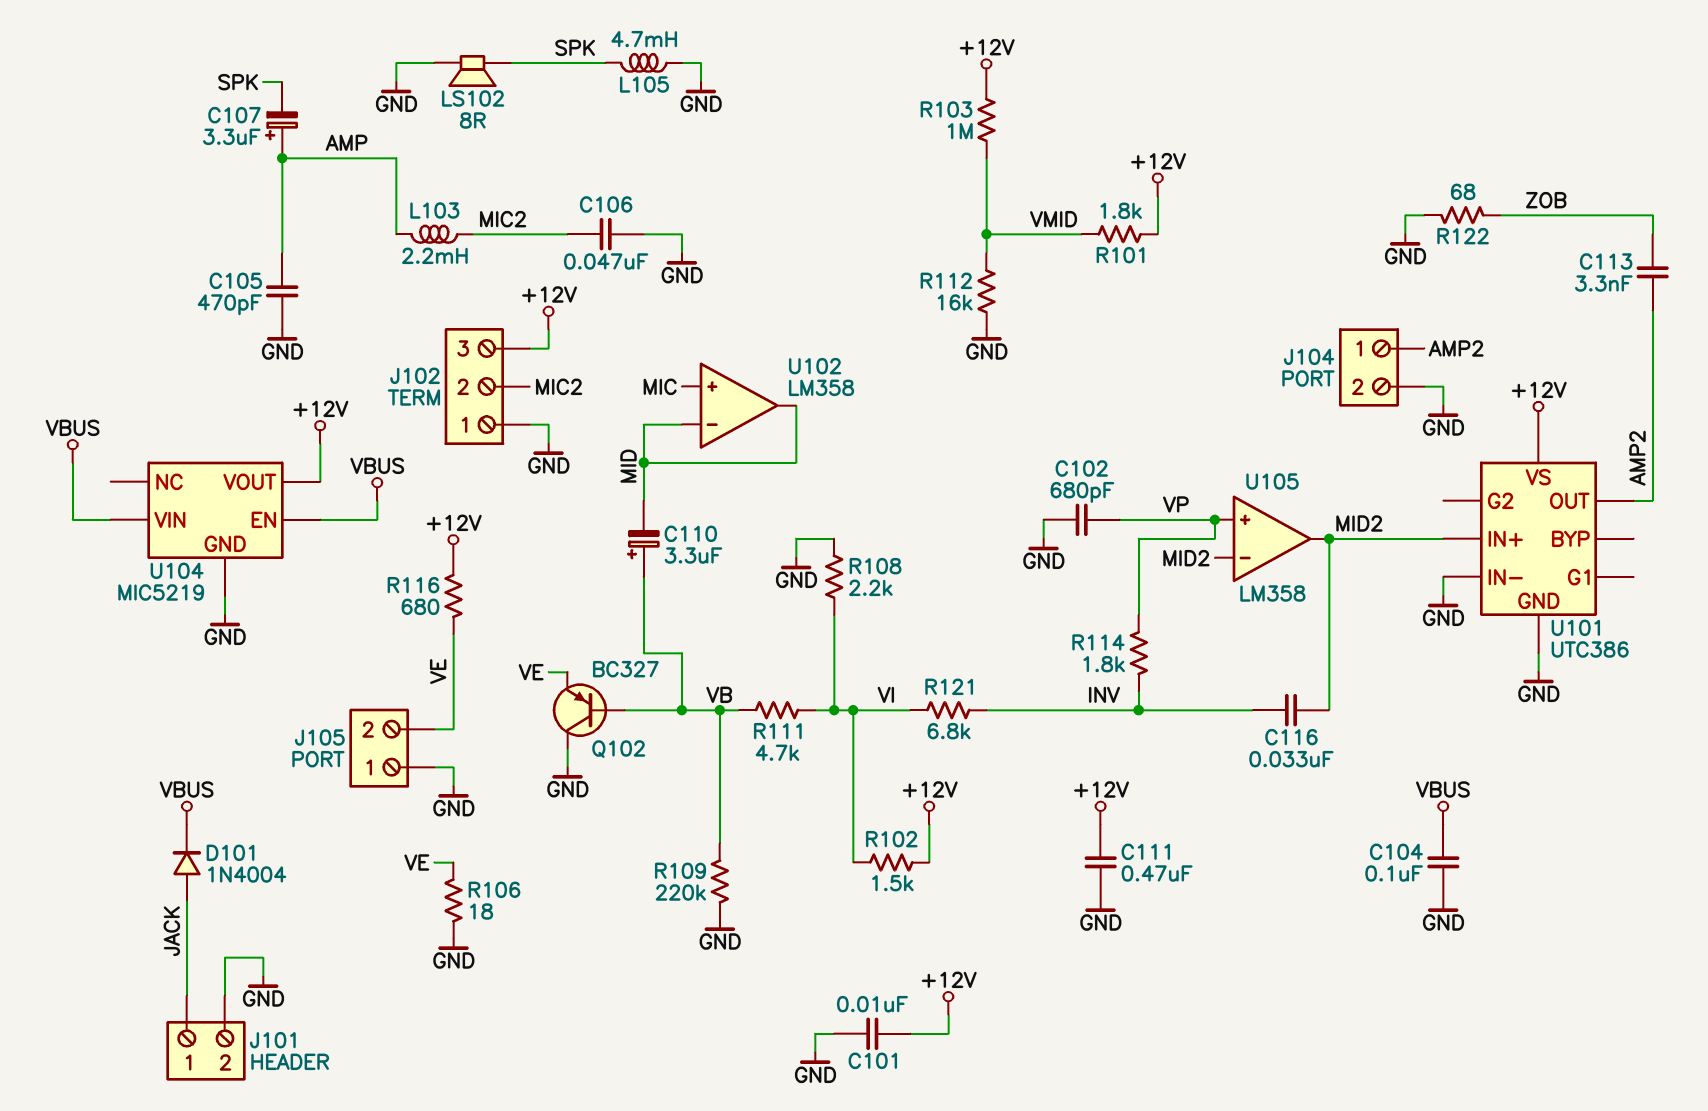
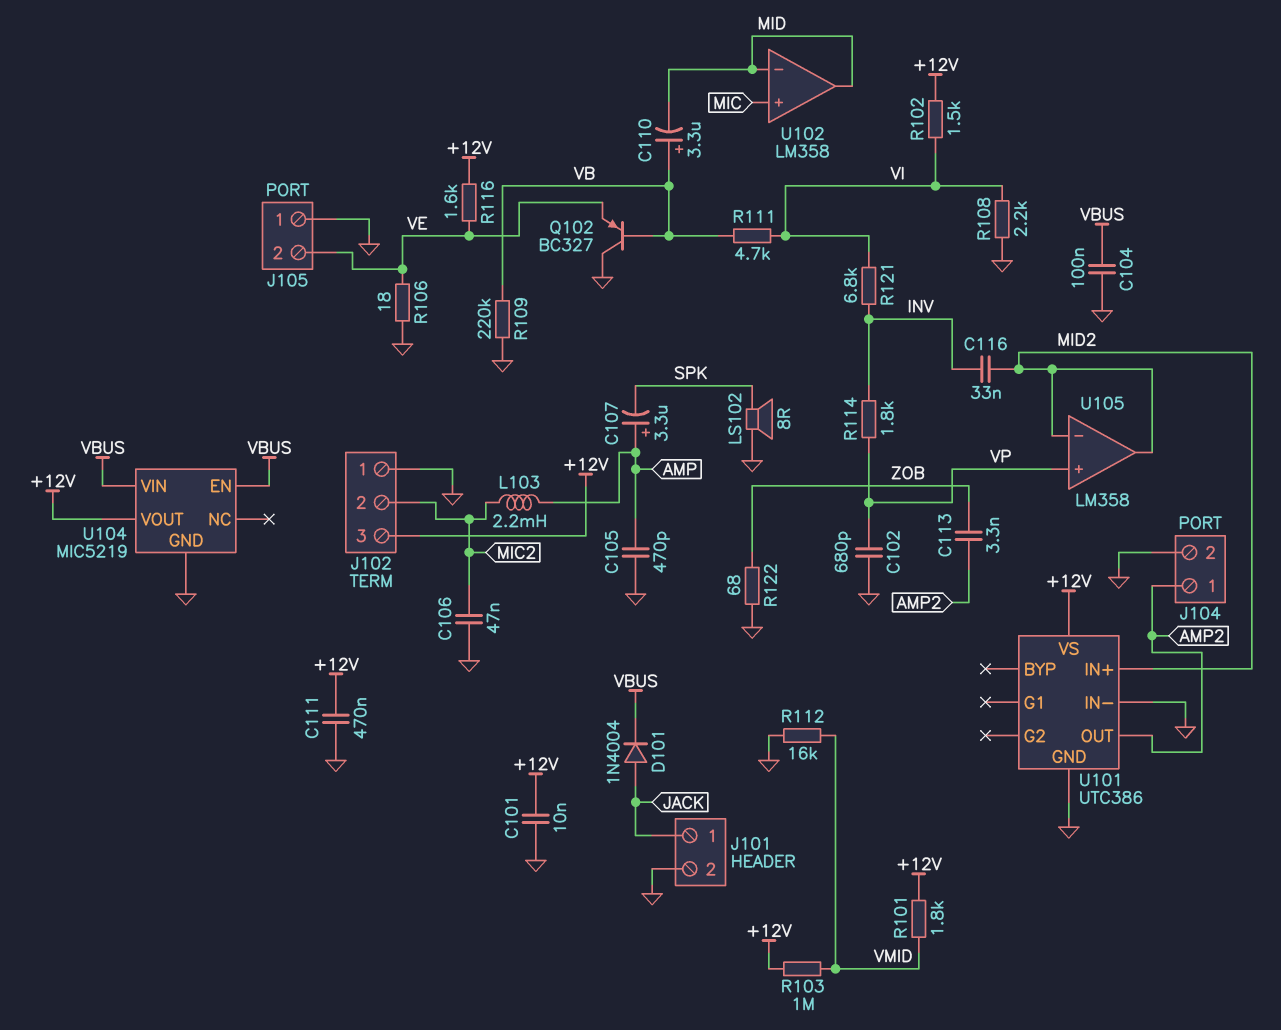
L105: 4.7mH (GND, SPK) -> none
R116: 680 (+12V, VE) -> 1.6k (+12V, VE)

